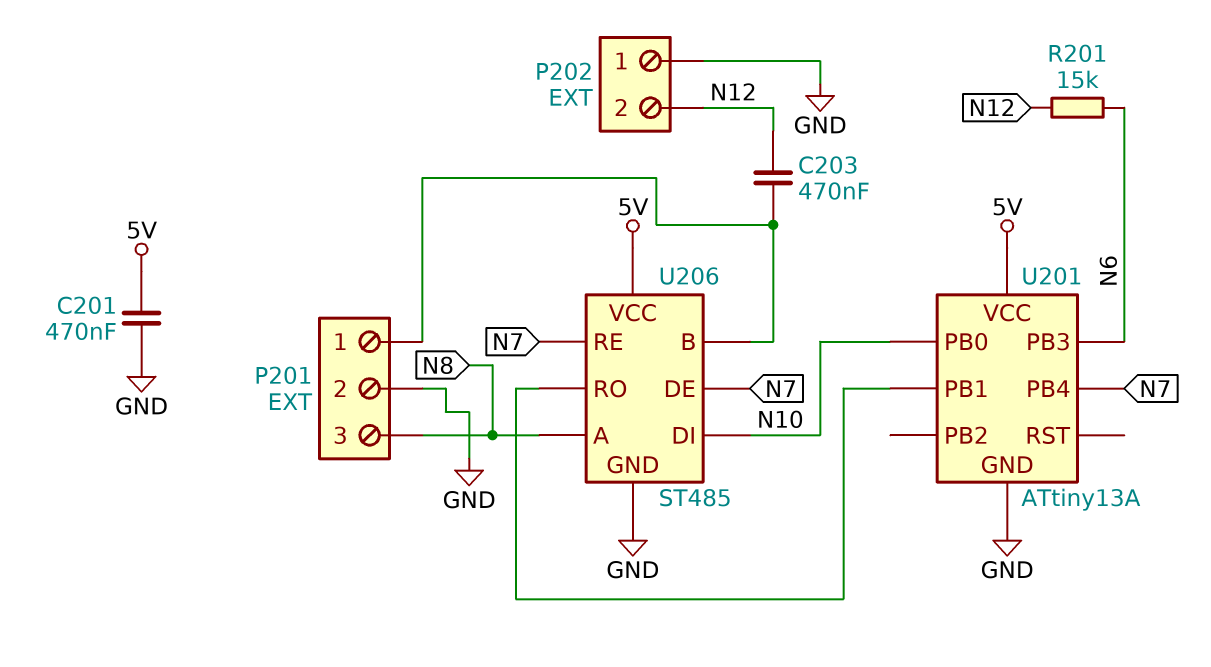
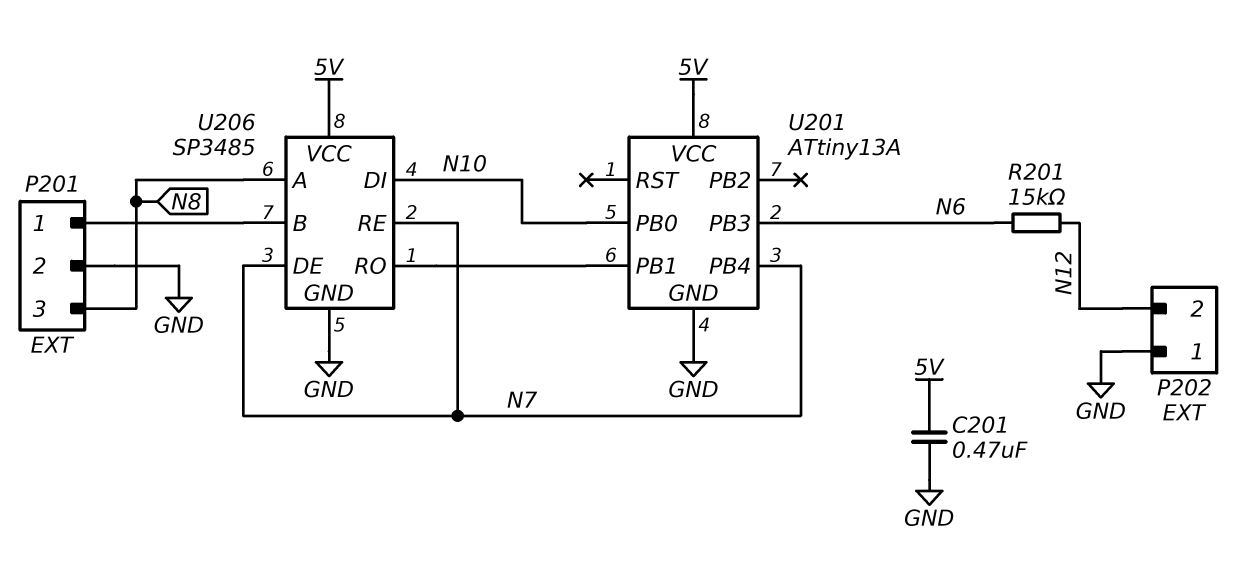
C203: 470nF (N12, P201/1) -> none
U206: ST485 -> SP3485

